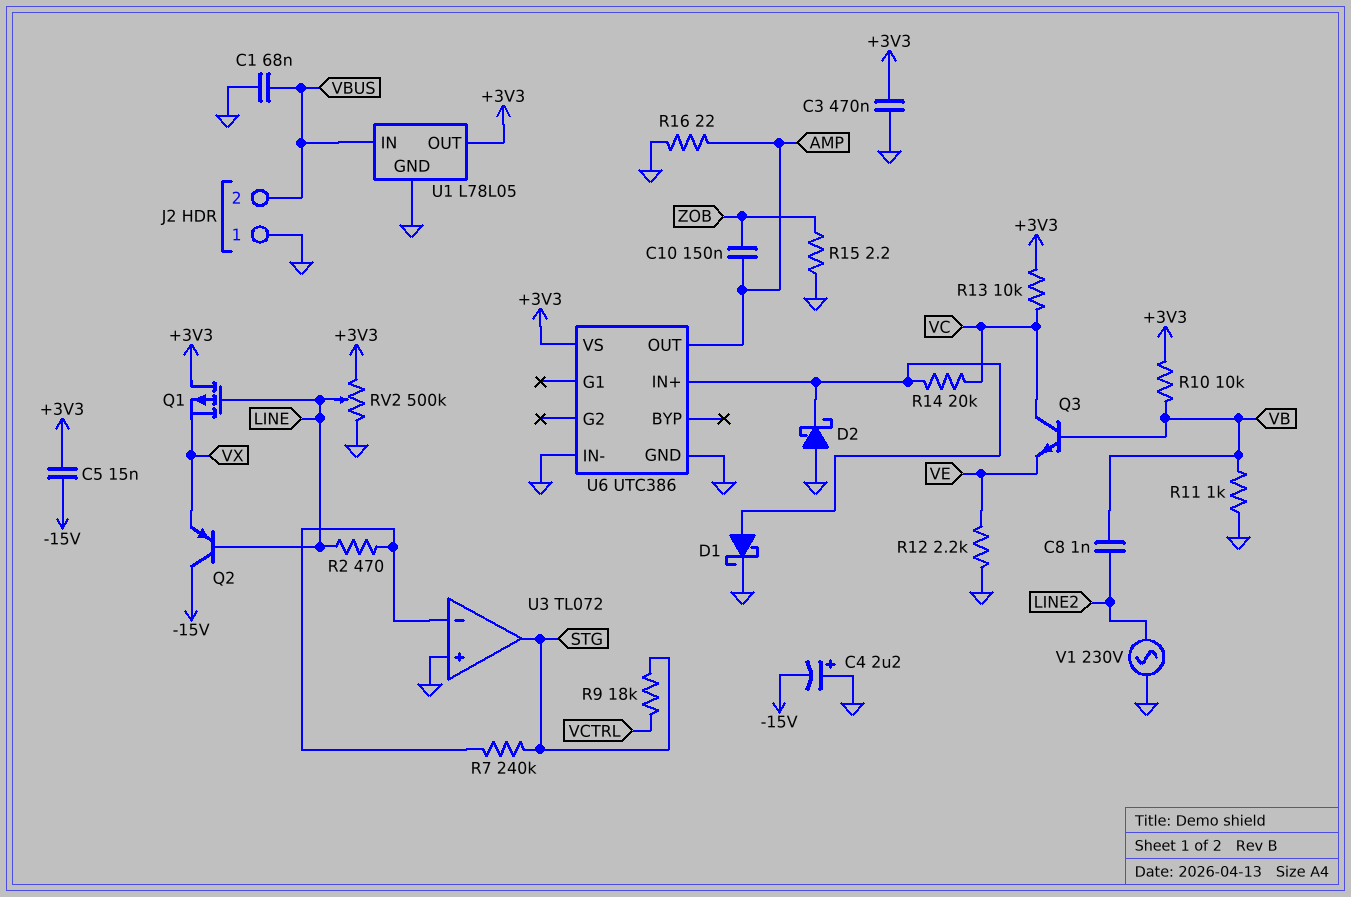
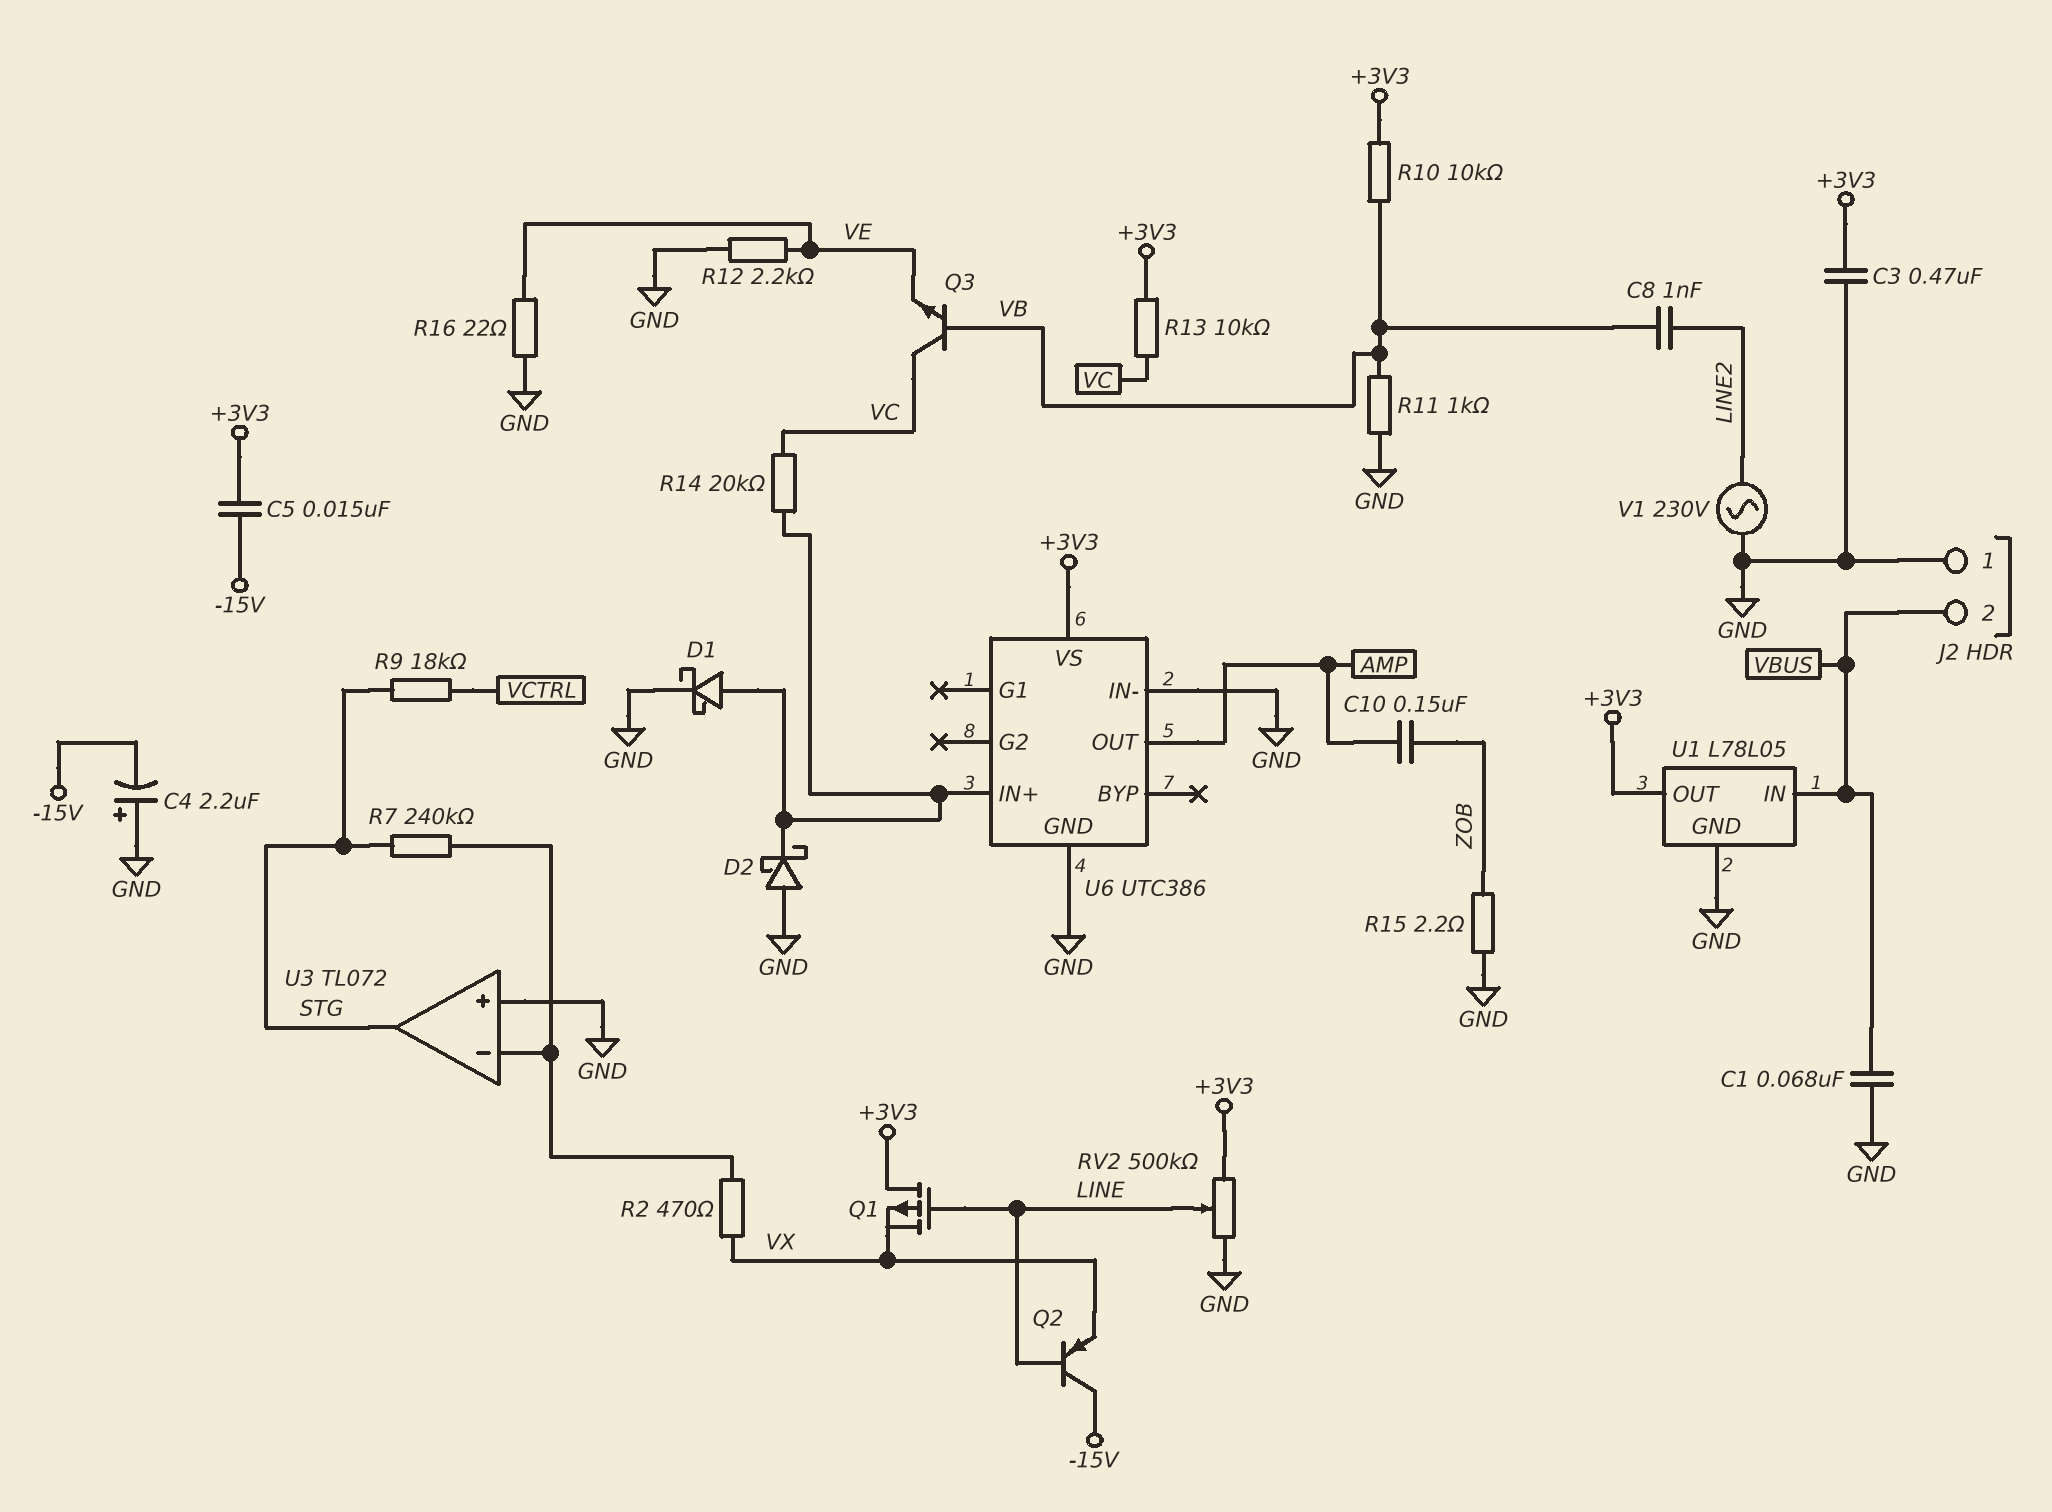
R2: 470 (LINE, U3/in-) -> 470 (U3/in-, VX)
R16: 22 (AMP, GND) -> 22 (GND, VE)

